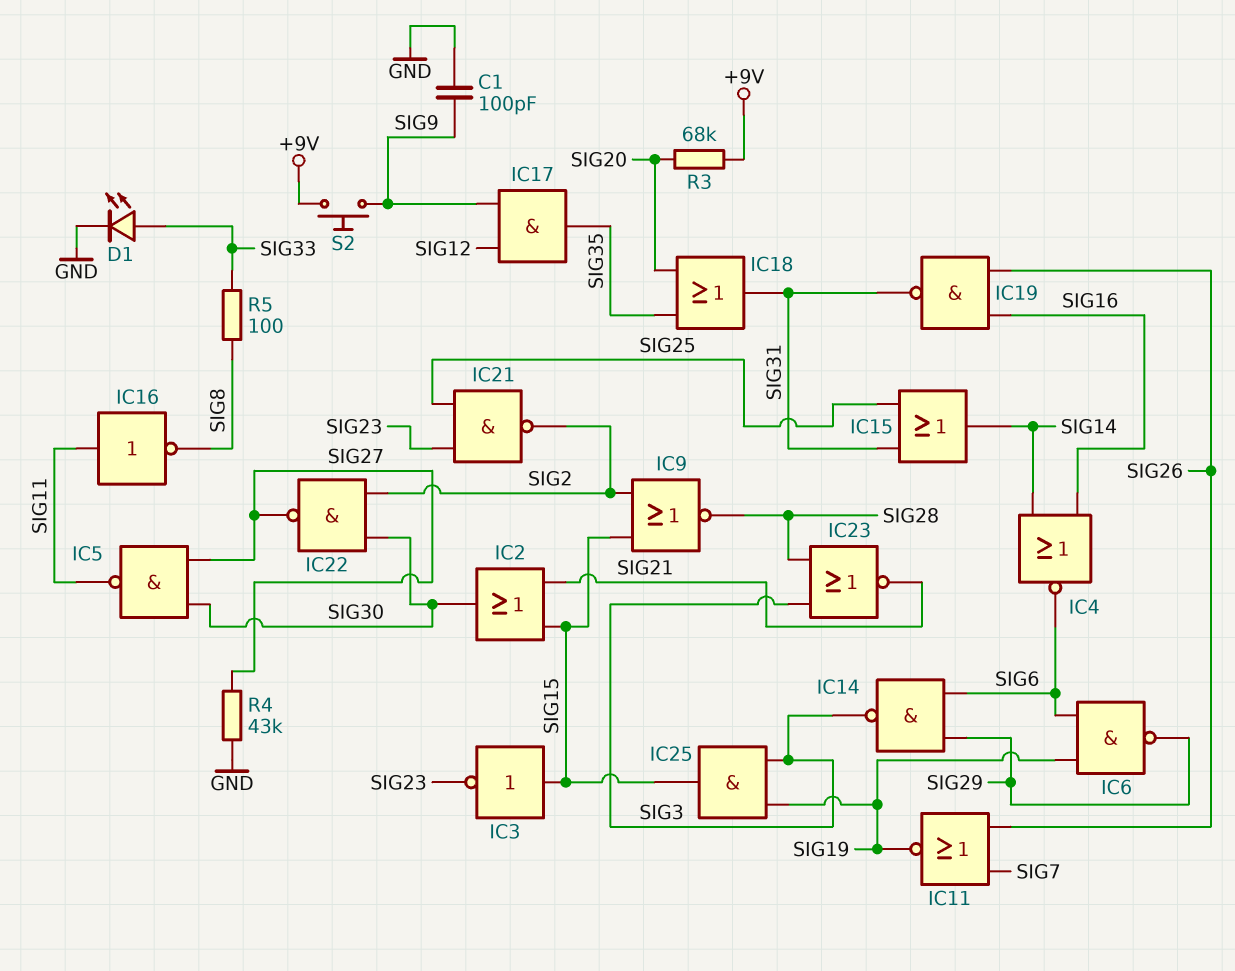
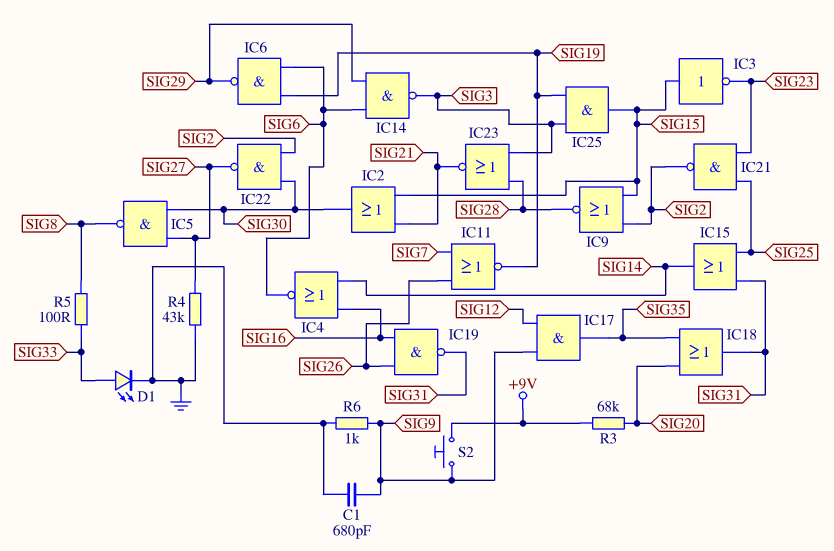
C1: 100pF (GND, SIG9) -> 680pF (GND, SIG9)
IC5: NAND (in SIG27, in SIG30, out SIG11) -> NAND (in SIG27, in SIG30, out SIG8)
IC16: NOT (in SIG11, out SIG8) -> none
R6: none -> 1k (GND, SIG9)

